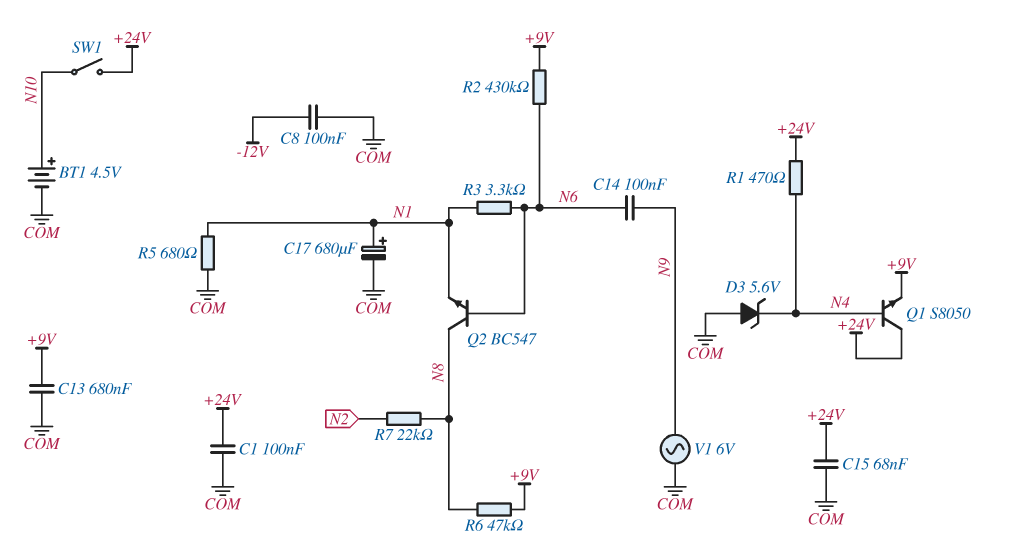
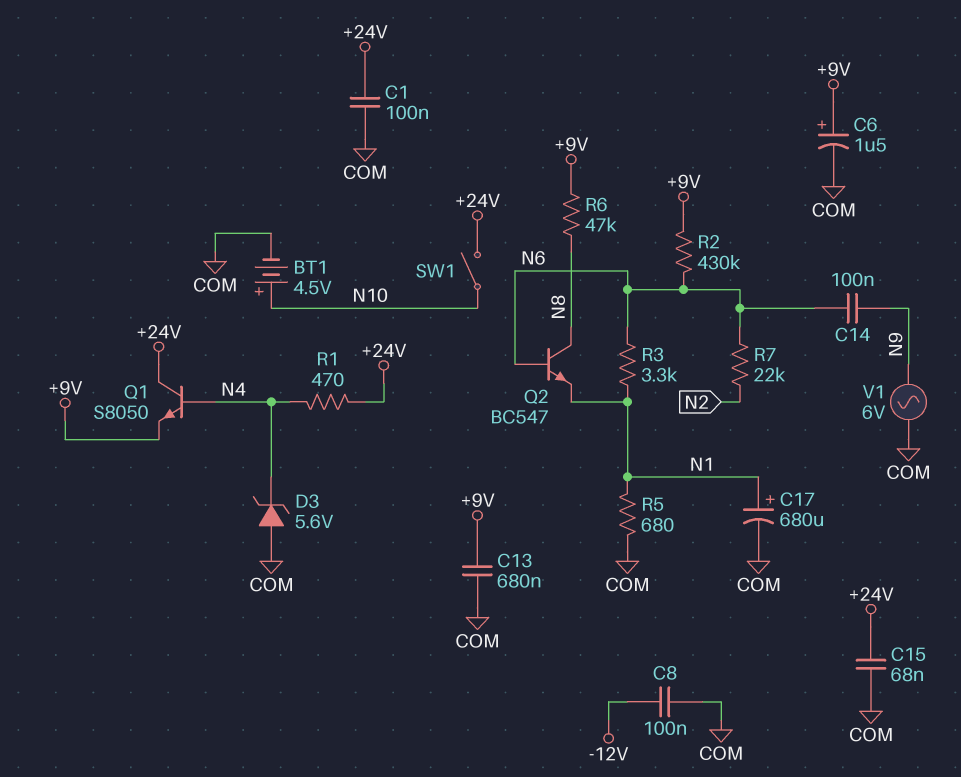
C6: none -> 1.5uF (plus +9V, minus COM)
R7: 22k (N2, N8) -> 22k (N2, N6)

